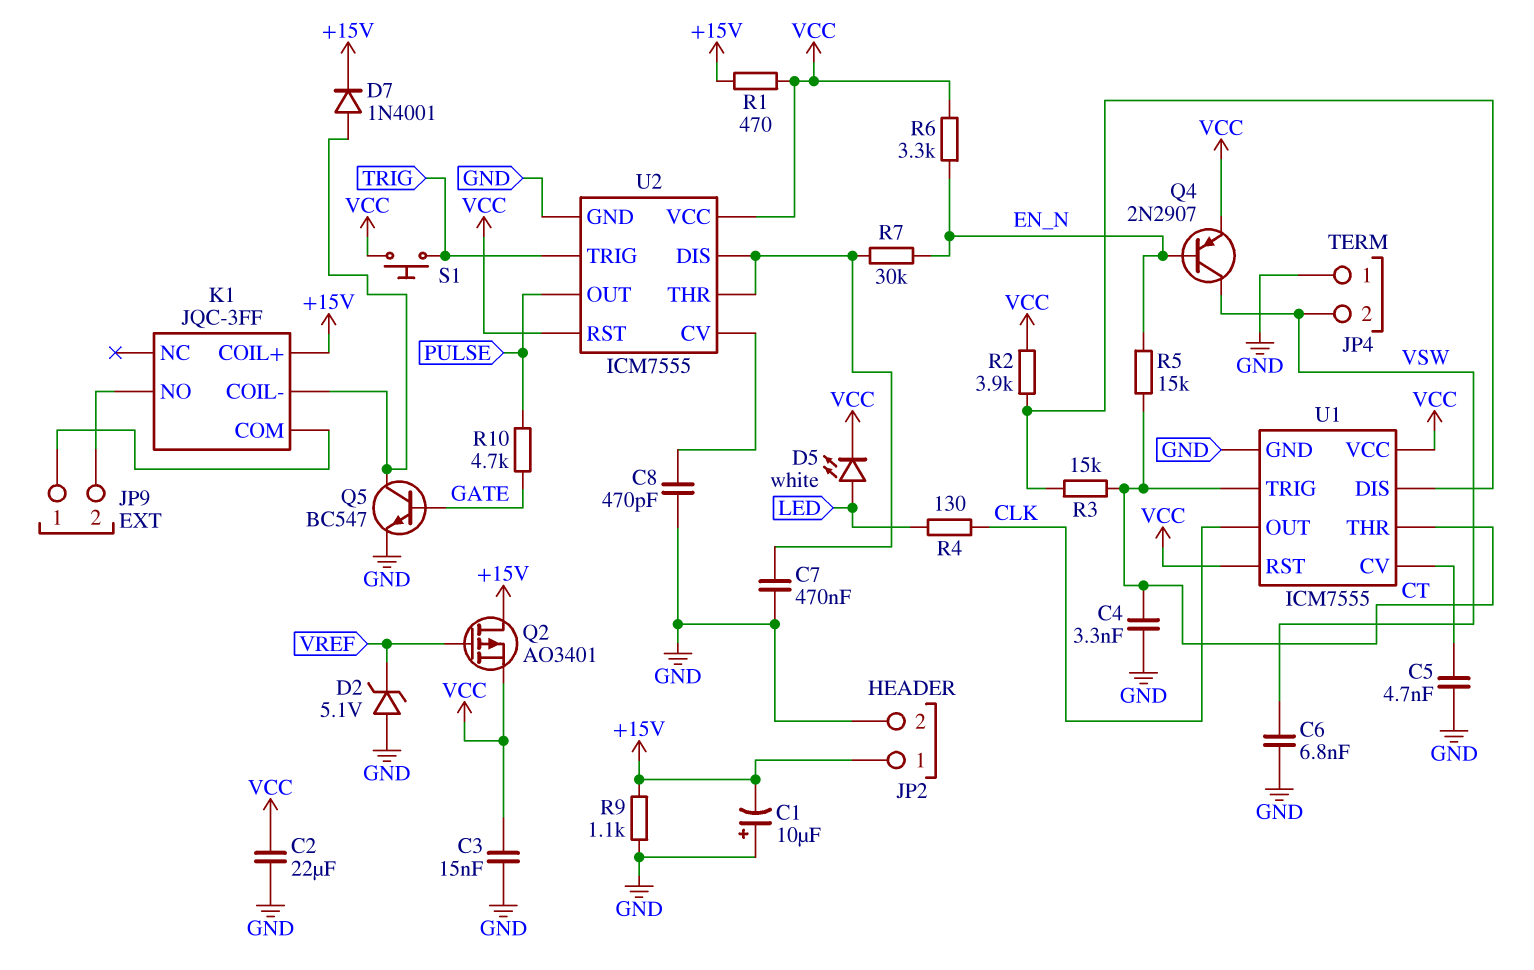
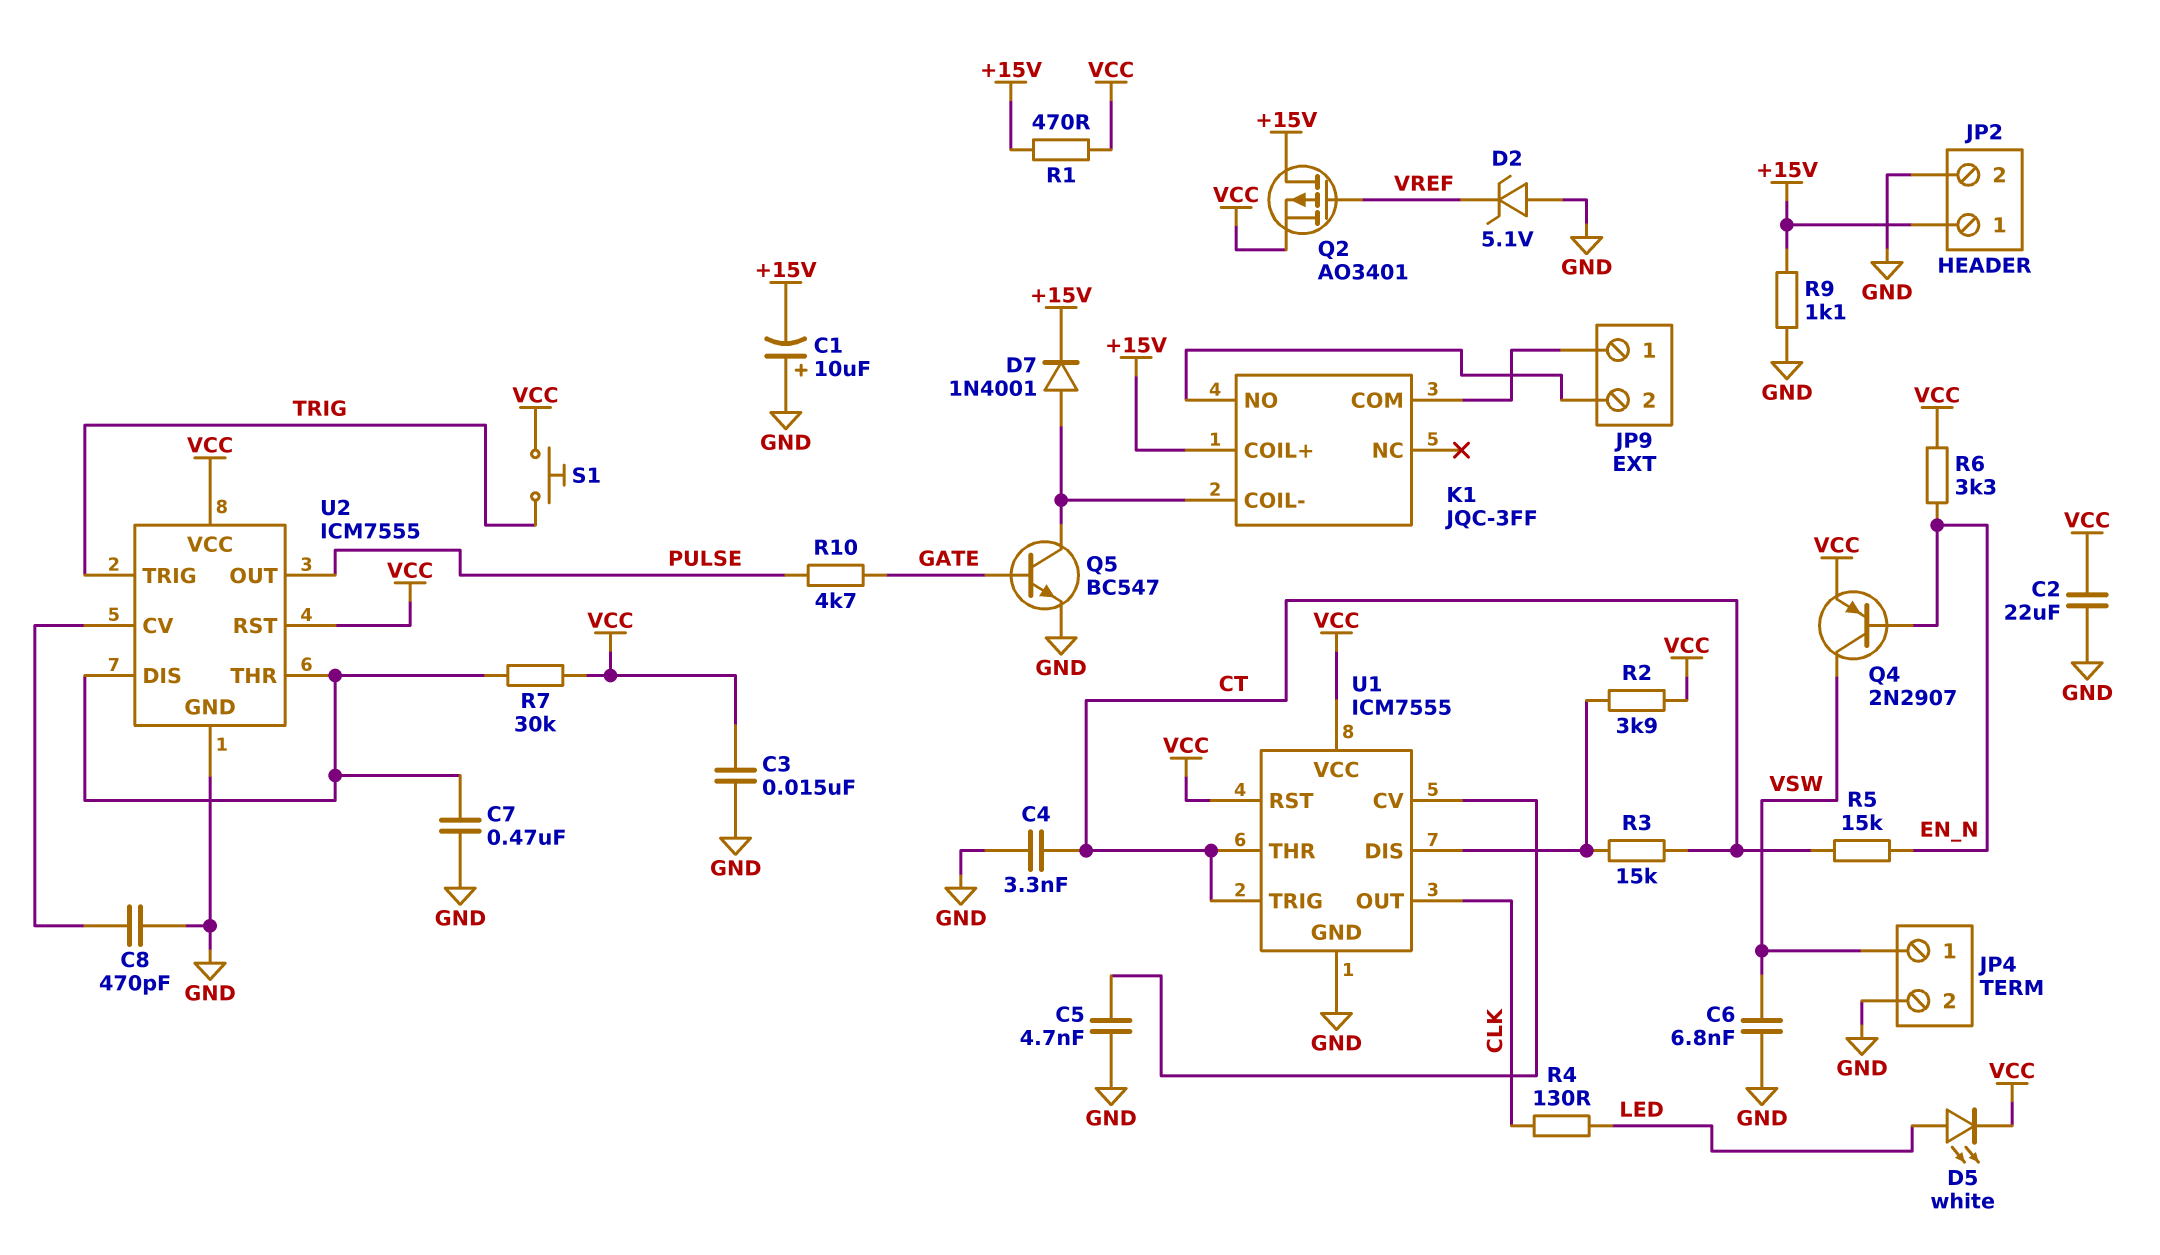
JP4 pin 1: GND -> VSW
JP4 pin 2: VSW -> GND
R7: 30k (EN_N, U2/DIS) -> 30k (U2/DIS, VCC)

